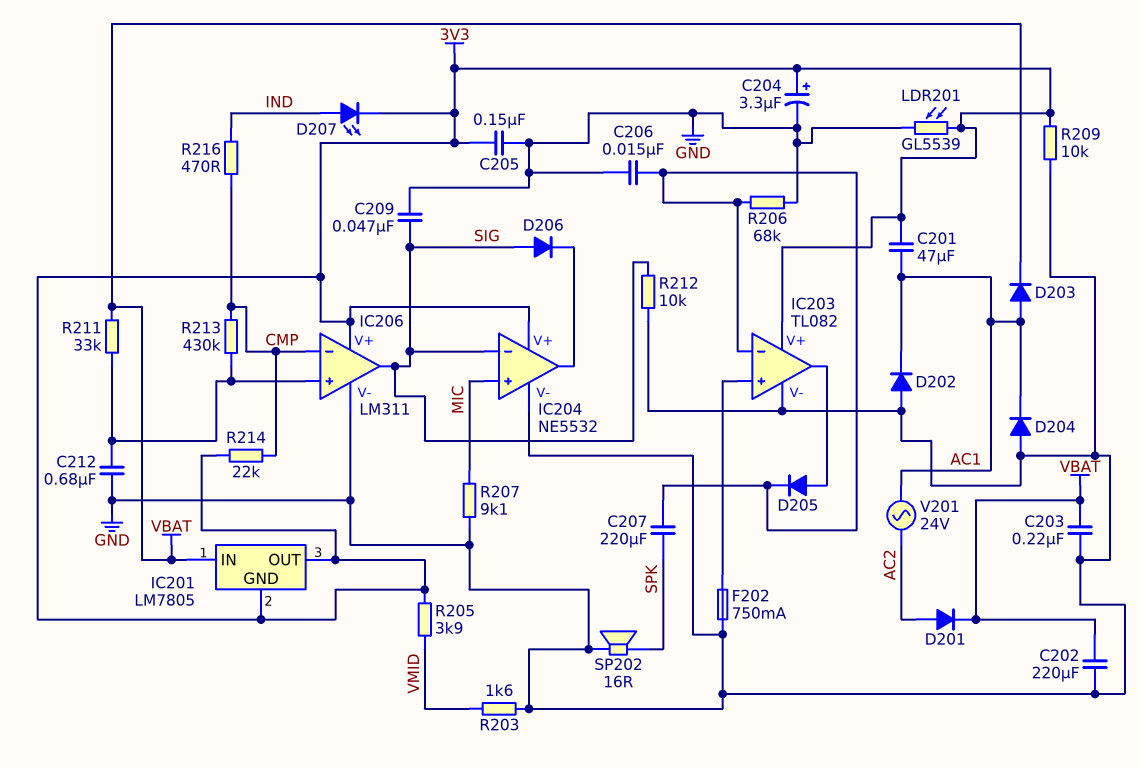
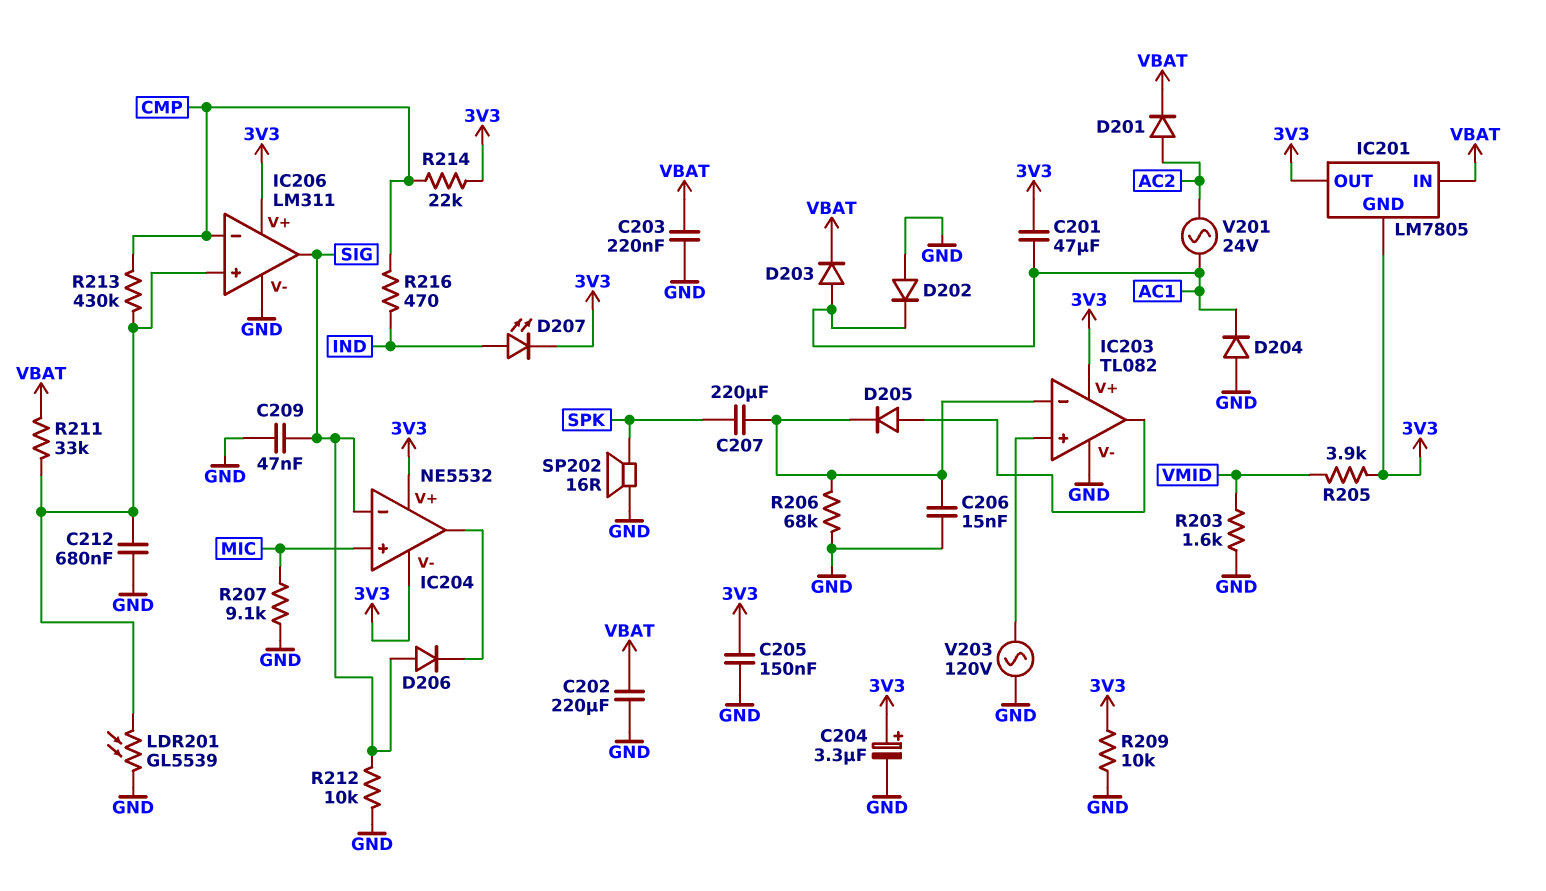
F202: 750mA (GND, IC203/in+) -> none
IC204 pin V-: GND -> 3V3
LDR201: GL5539 (3V3, GND) -> GL5539 (GND, IC206/in+)
V203: none -> AC 120V (GND, IC203/in+)

